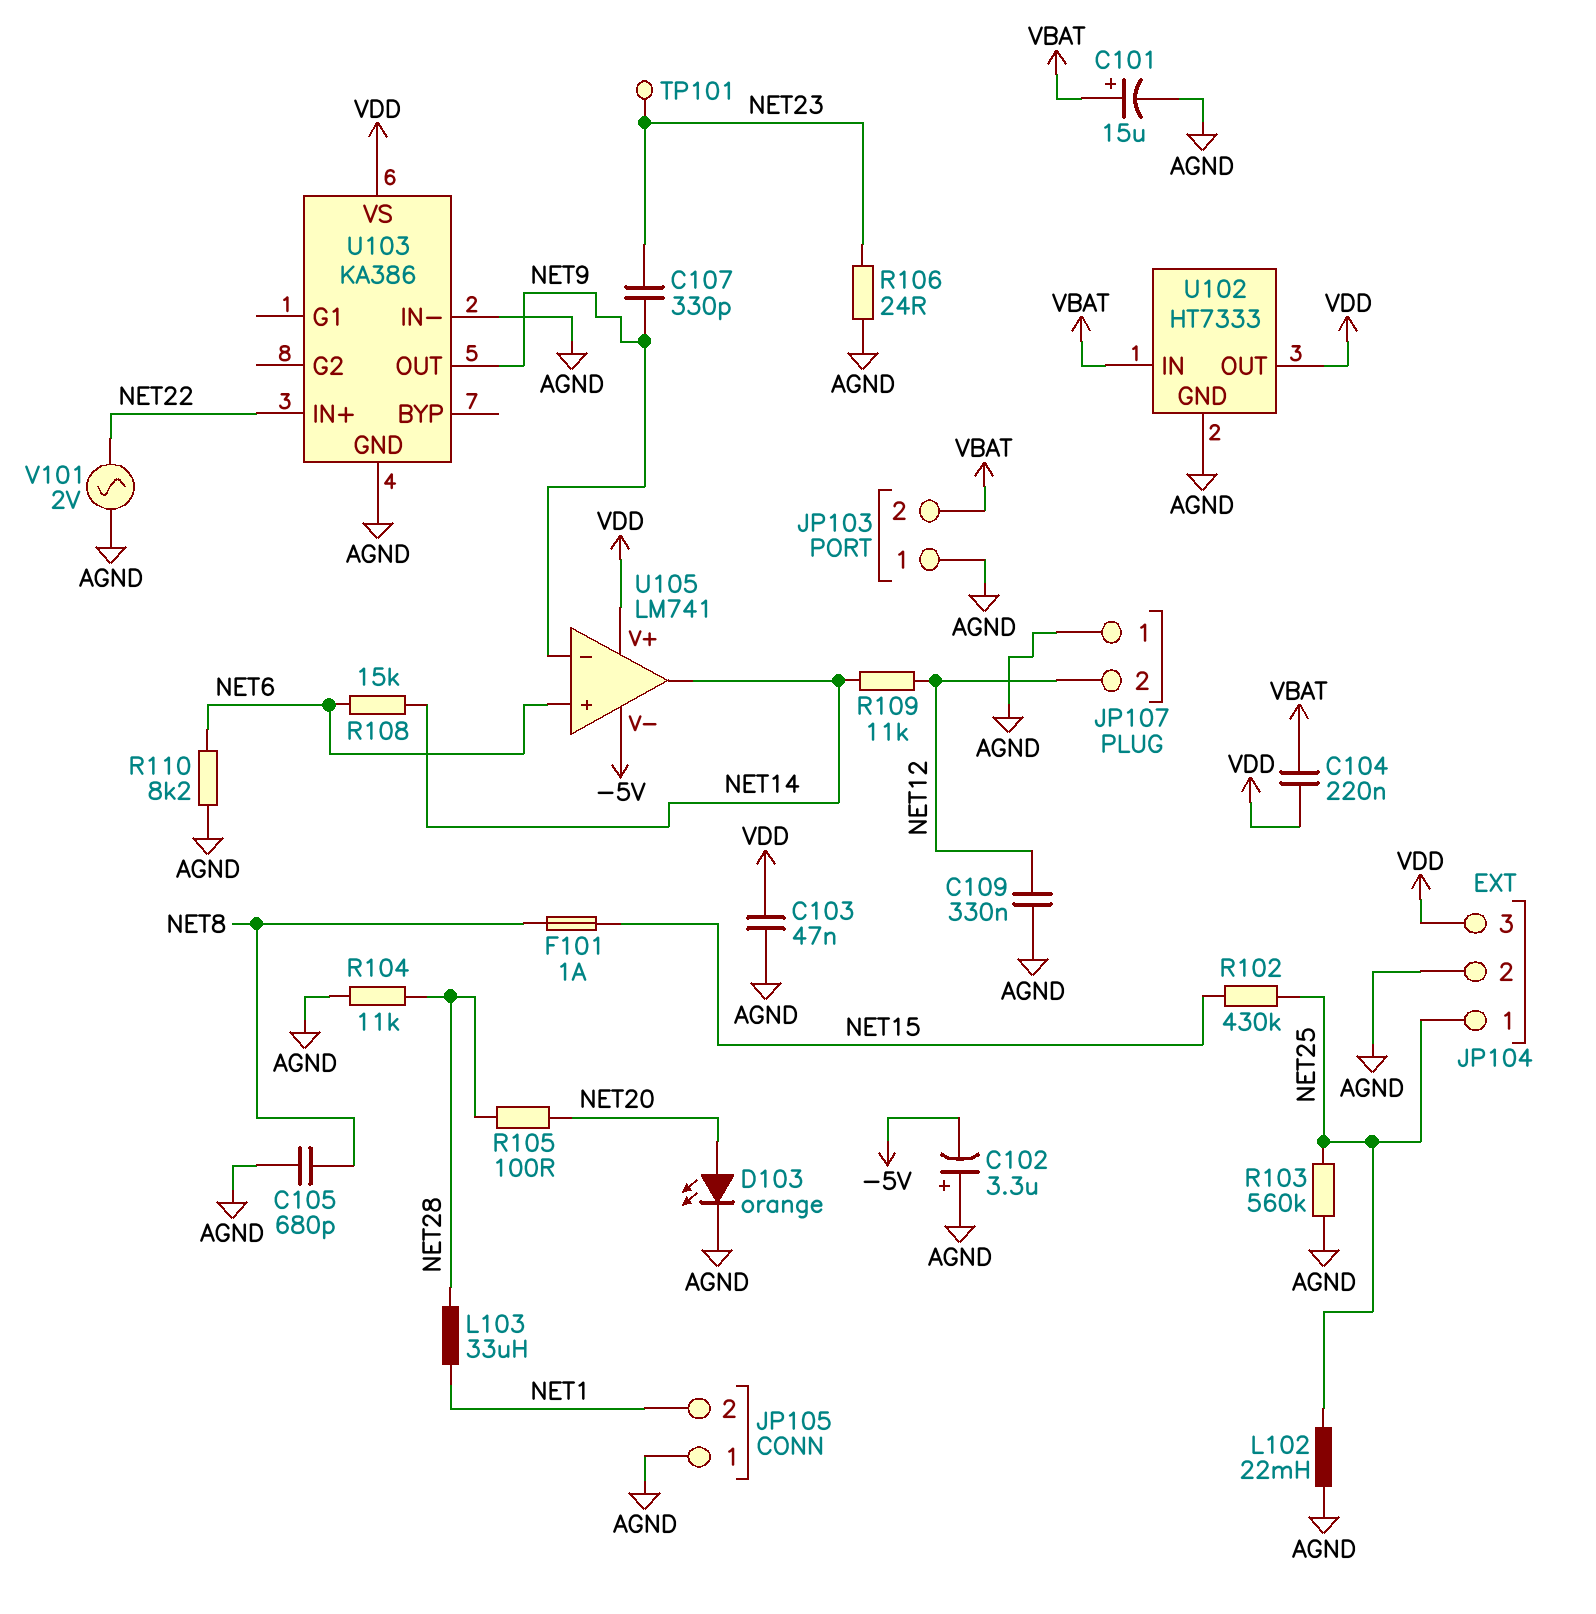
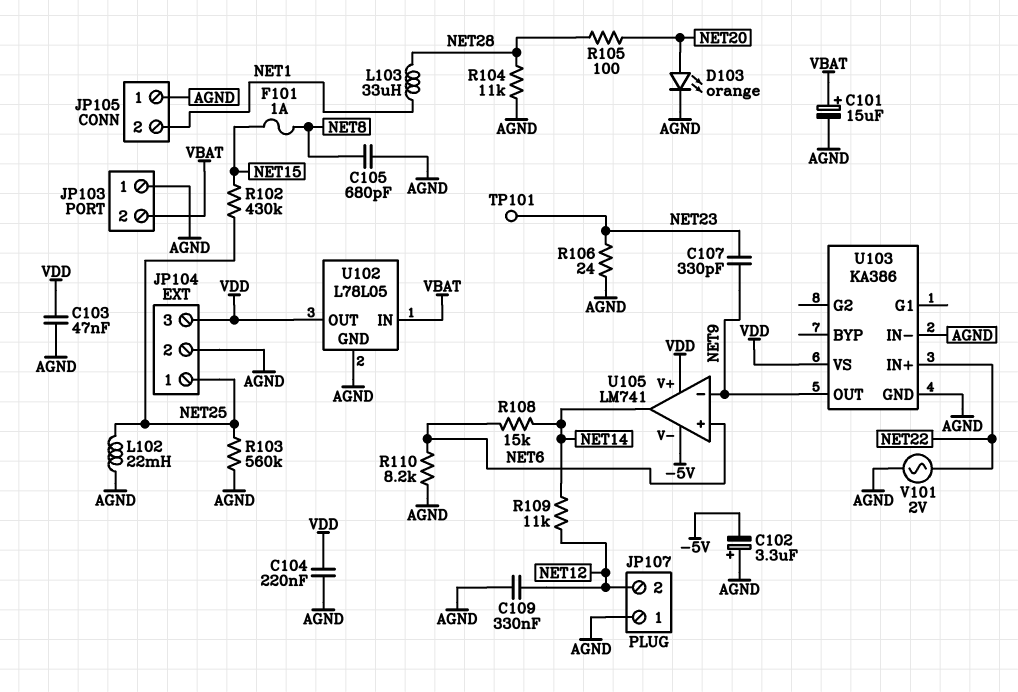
C104: 220nF (VBAT, VDD) -> 220nF (AGND, VDD)
U102: HT7333 -> L78L05

